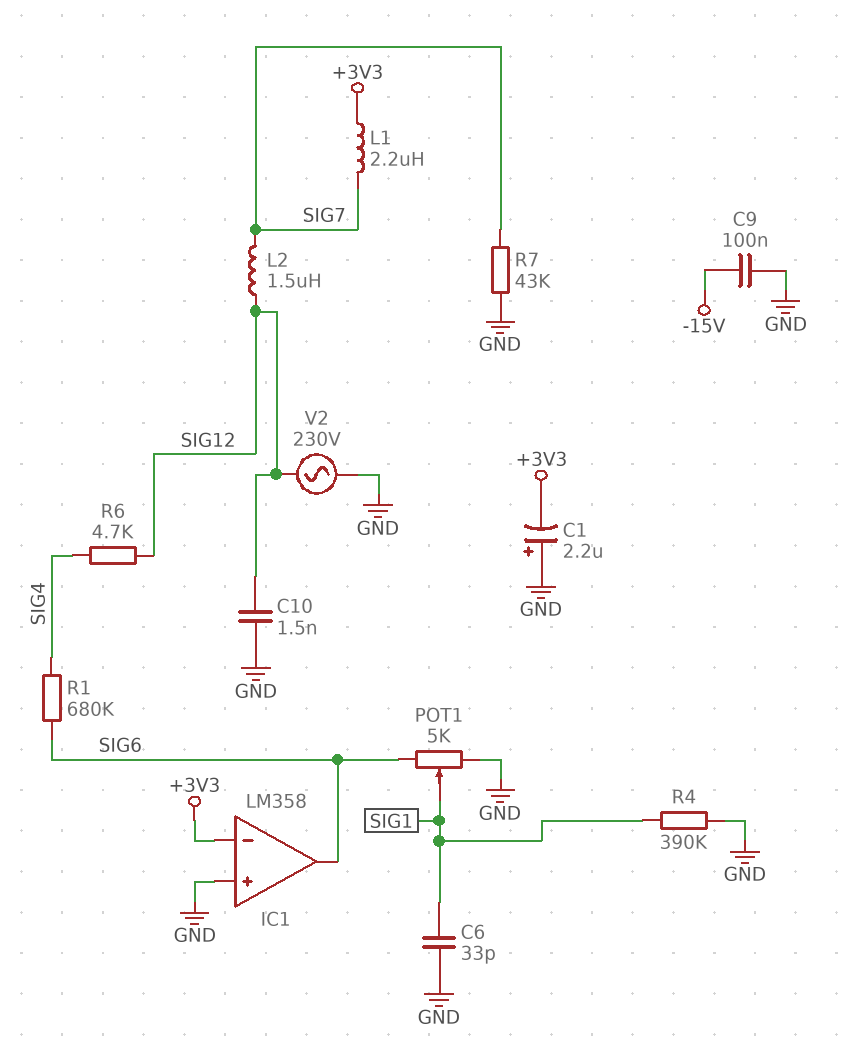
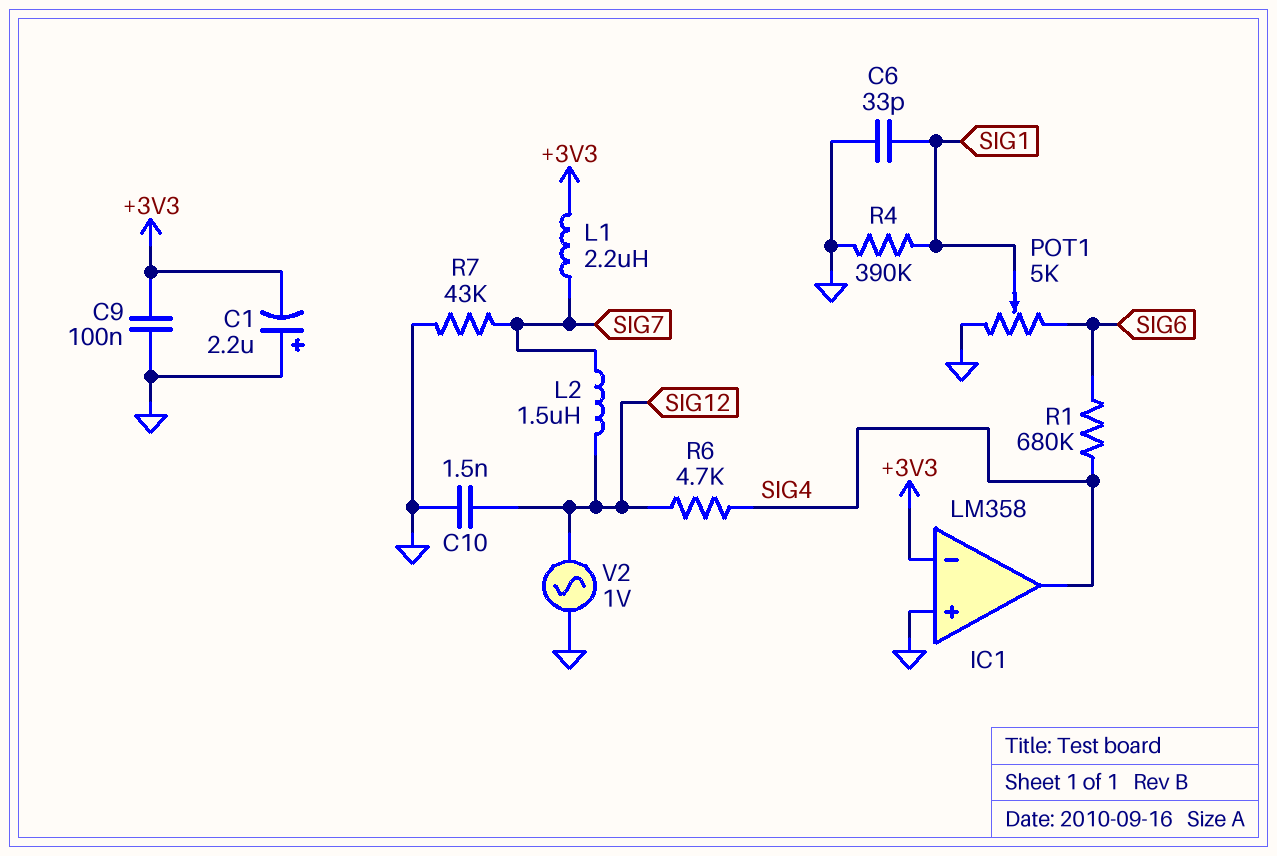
C9: 100nF (-15V, GND) -> 100nF (+3V3, GND)
IC1 pin out: SIG6 -> SIG4
V2: AC 230V (GND, SIG12) -> AC 1V (GND, SIG12)

